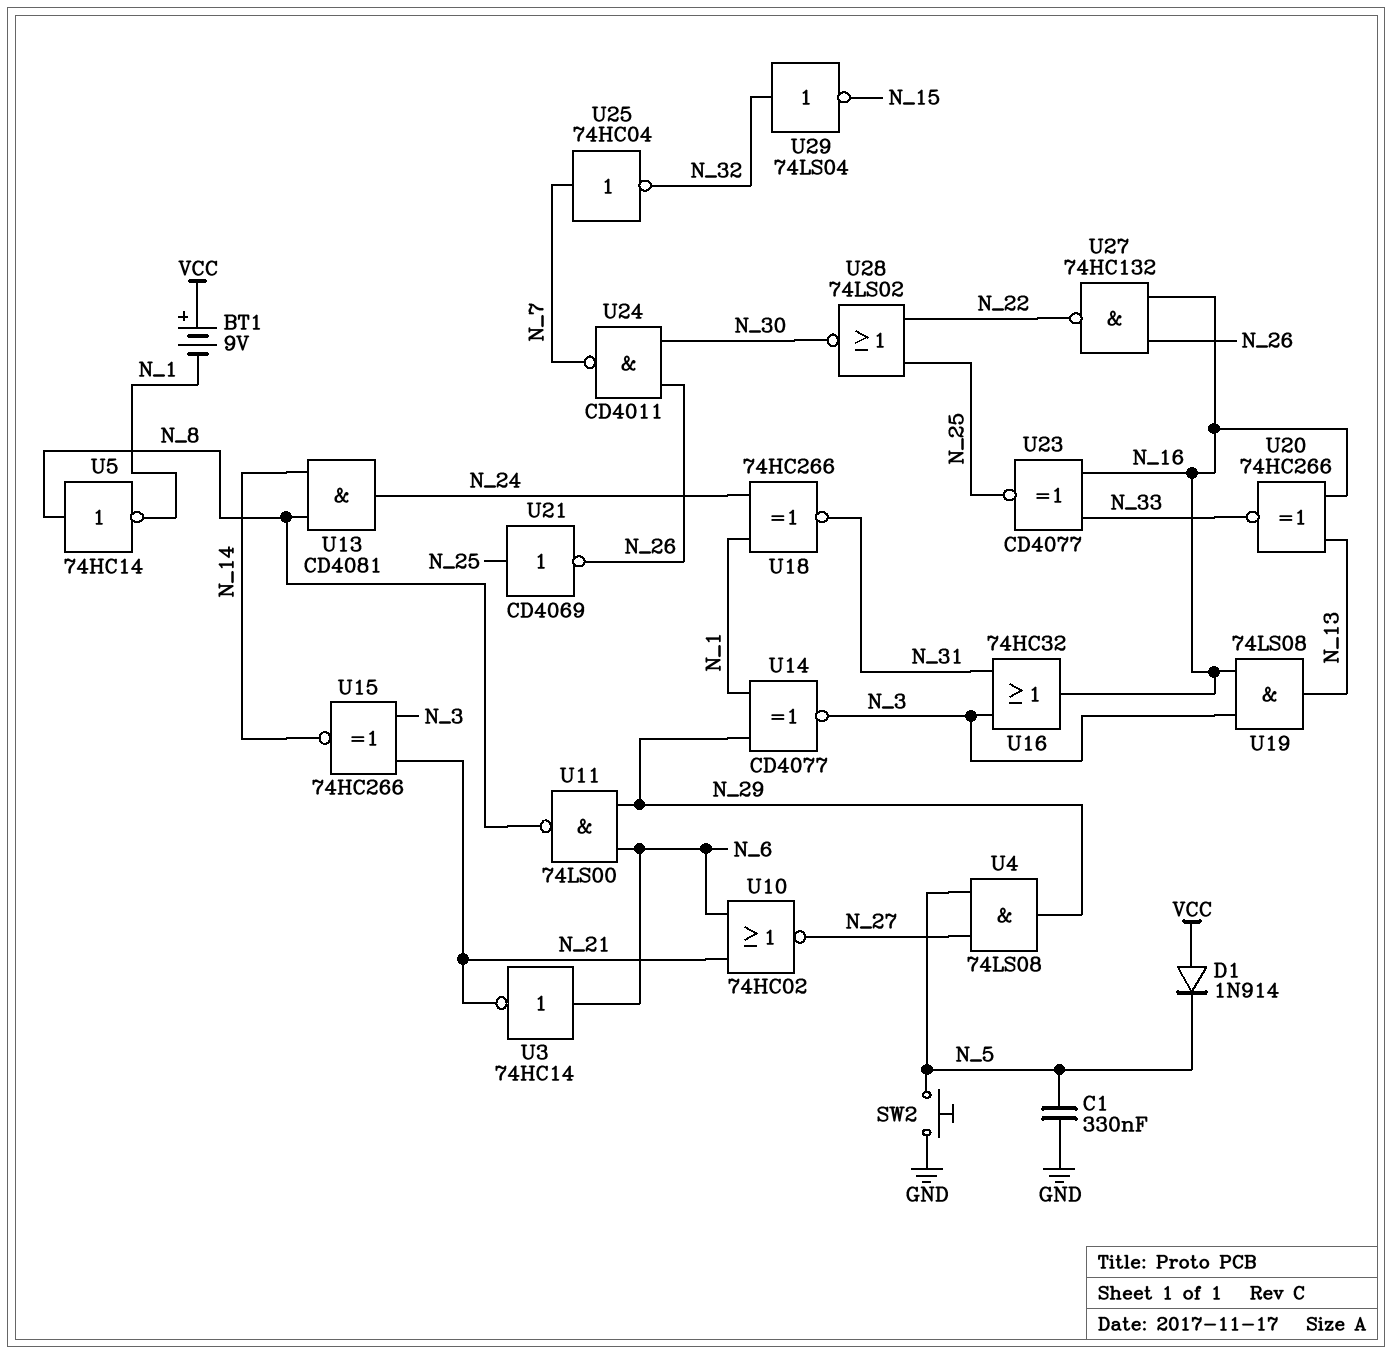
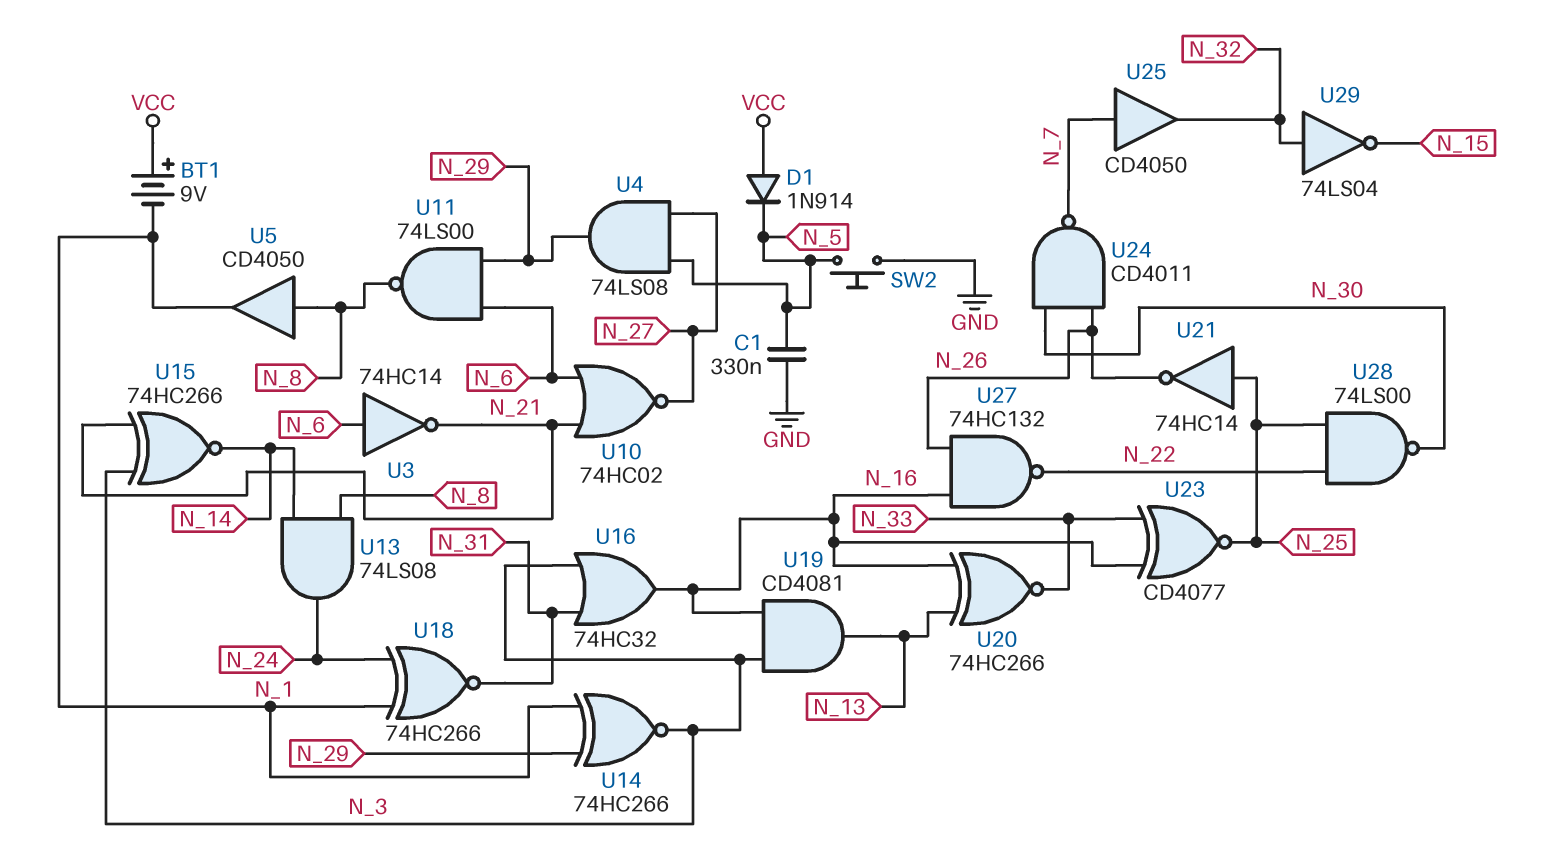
U5: NOT 74HC14 (in N_8, out N_1) -> buffer CD4050 (in N_8, out N_1)
U13: AND CD4081 (in N_8, in N_14, out N_24) -> AND 74LS08 (in N_8, in N_14, out N_24)
U14: XNOR CD4077 (in N_1, in N_29, out N_3) -> XNOR 74HC266 (in N_1, in N_29, out N_3)
U19: AND 74LS08 (in N_3, in N_16, out N_13) -> AND CD4081 (in N_3, in N_16, out N_13)
U21: NOT CD4069 (in N_25, out N_26) -> NOT 74HC14 (in N_25, out N_26)
U25: NOT 74HC04 (in N_7, out N_32) -> buffer CD4050 (in N_7, out N_32)
U28: NOR 74LS02 (in N_22, in N_25, out N_30) -> NAND 74LS00 (in N_22, in N_25, out N_30)

